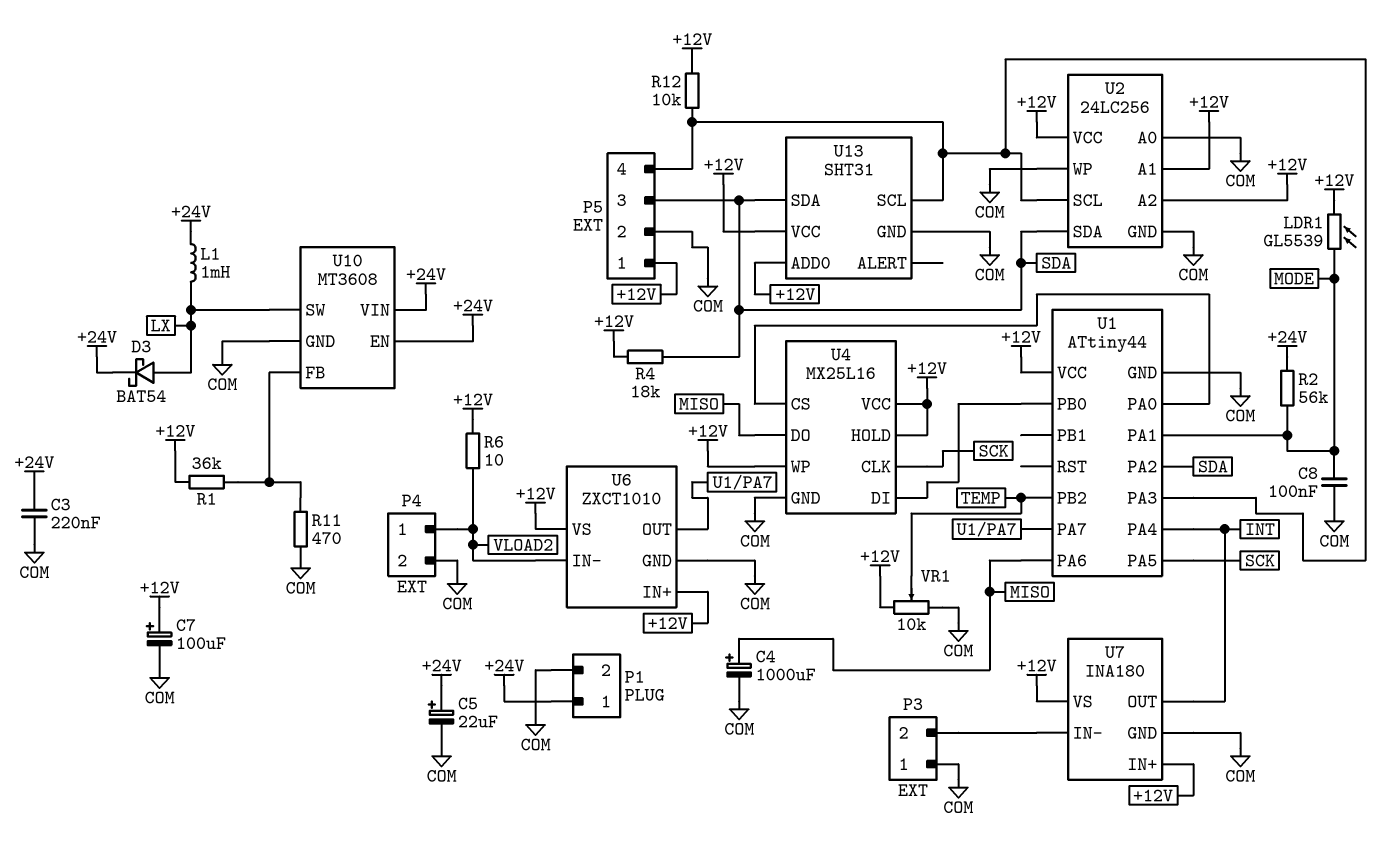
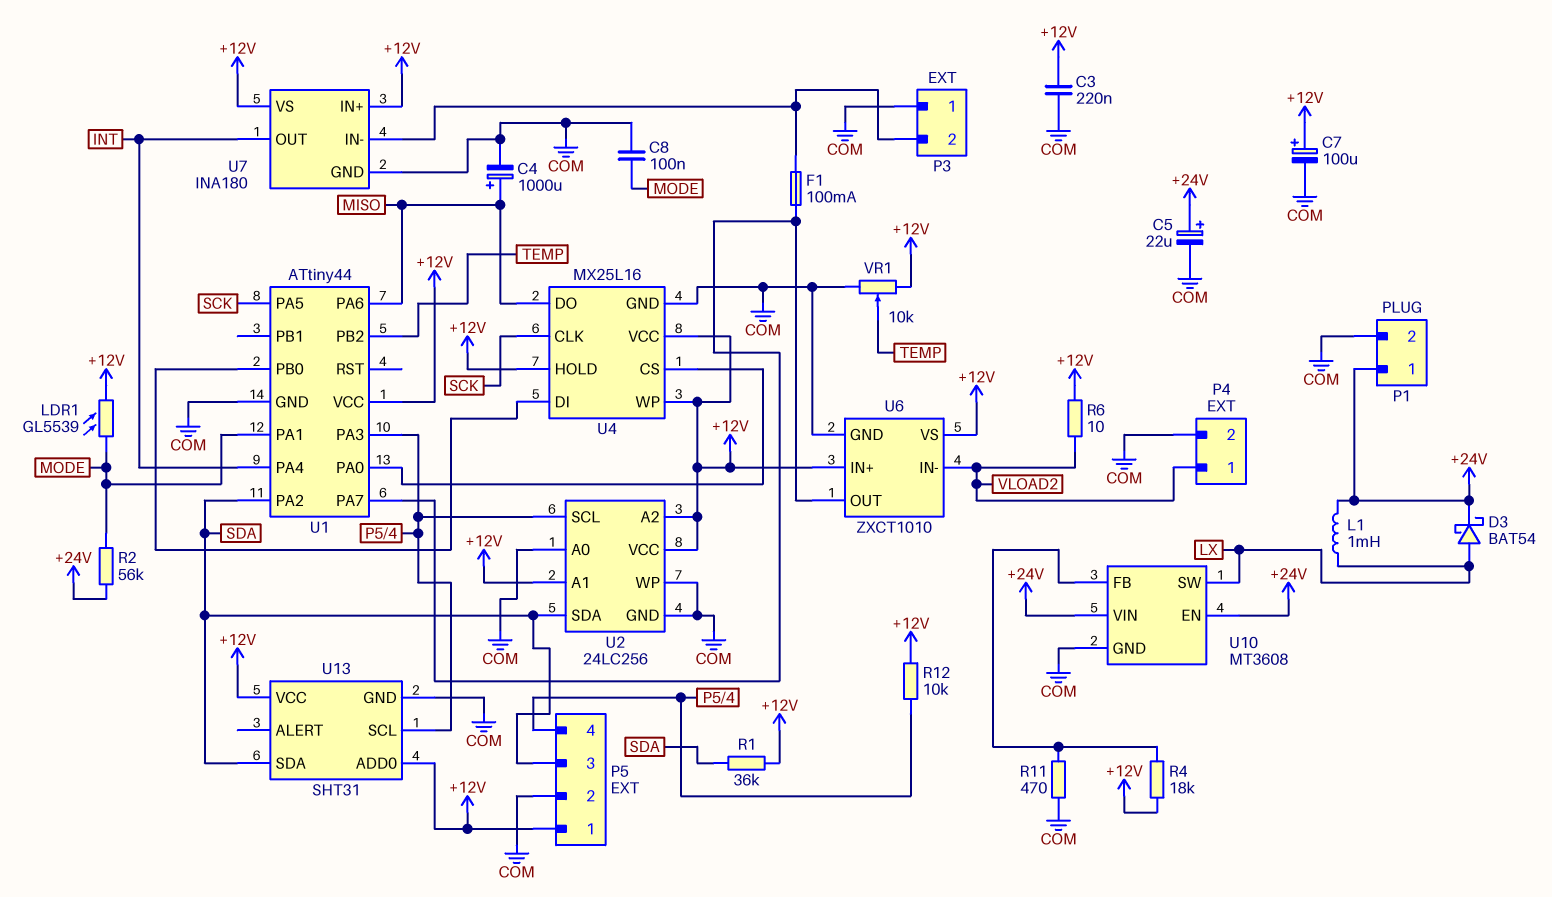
C3: 220nF (+24V, COM) -> 220nF (+12V, COM)
F1: none -> 100mA (P3/2, U1/PA7)
R1: 36k (+12V, U10/FB) -> 36k (+12V, SDA)
R4: 18k (+12V, SDA) -> 18k (+12V, U10/FB)

